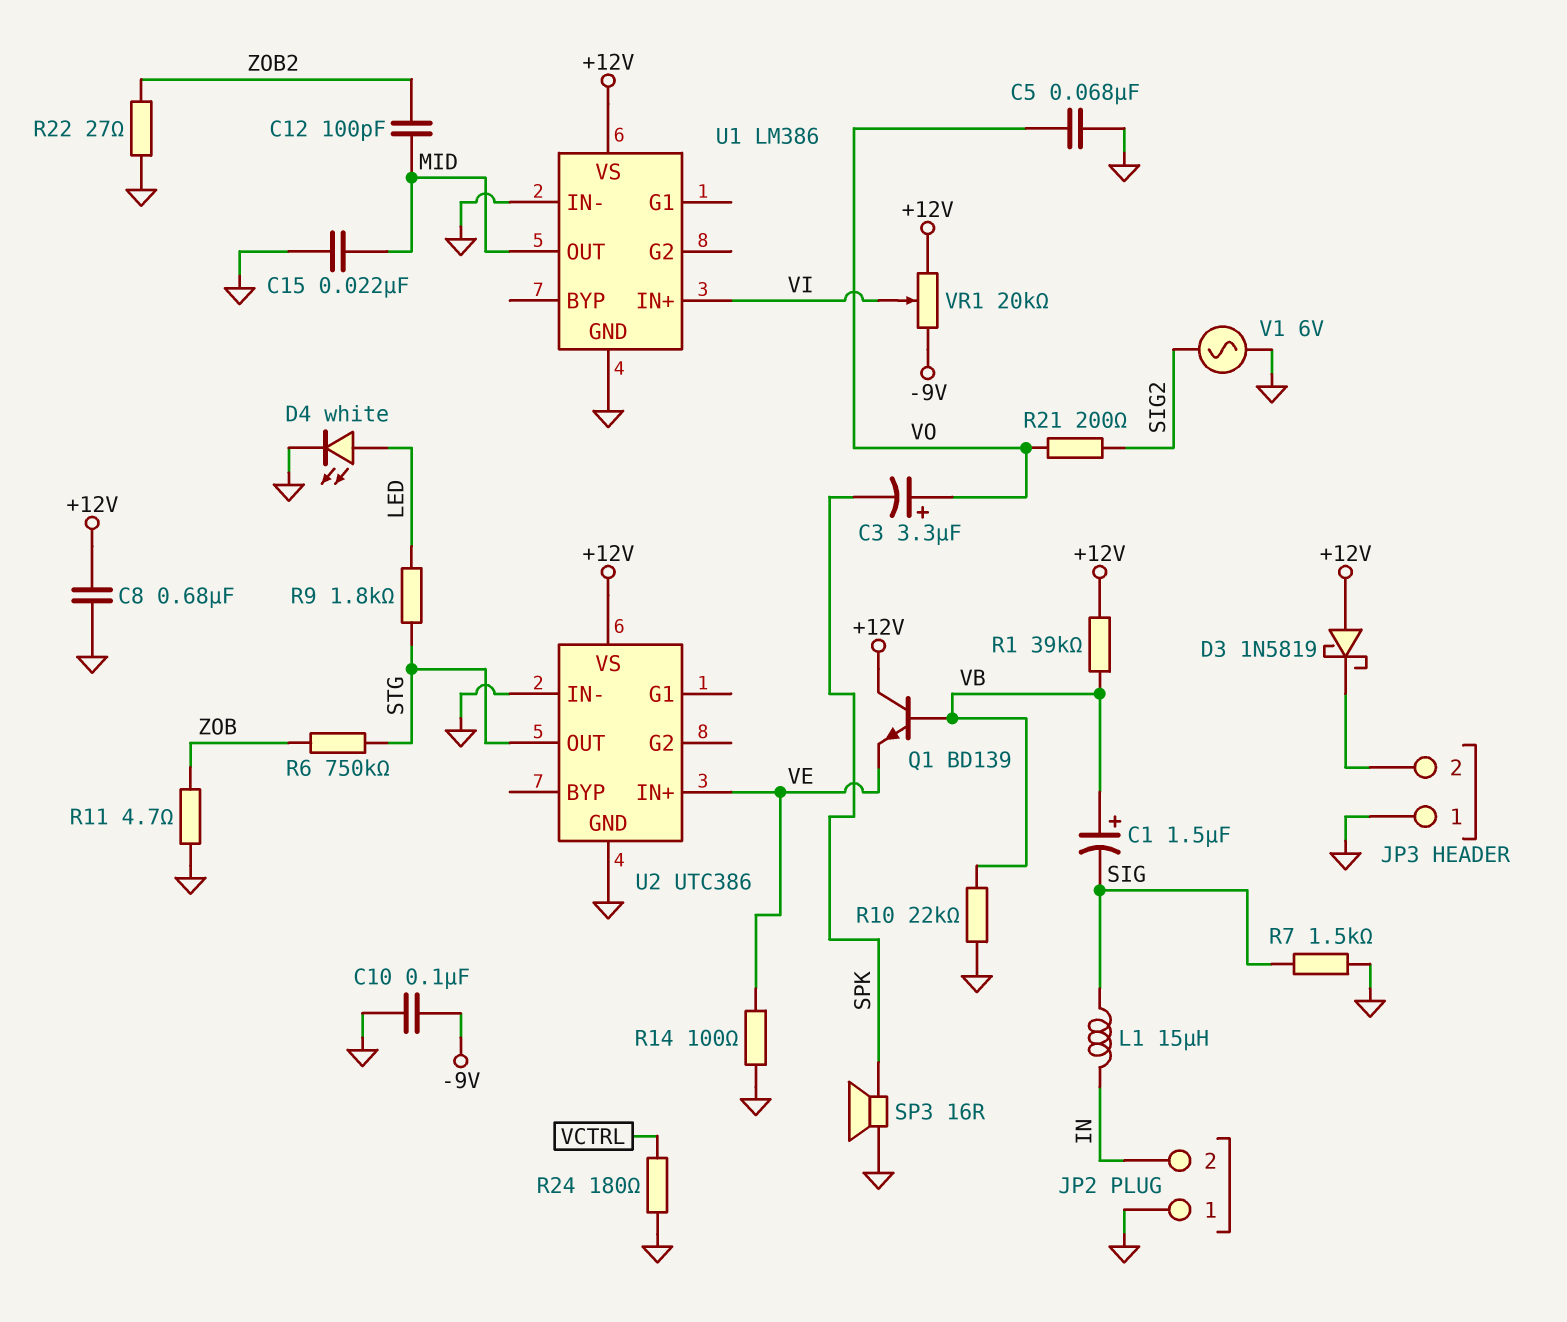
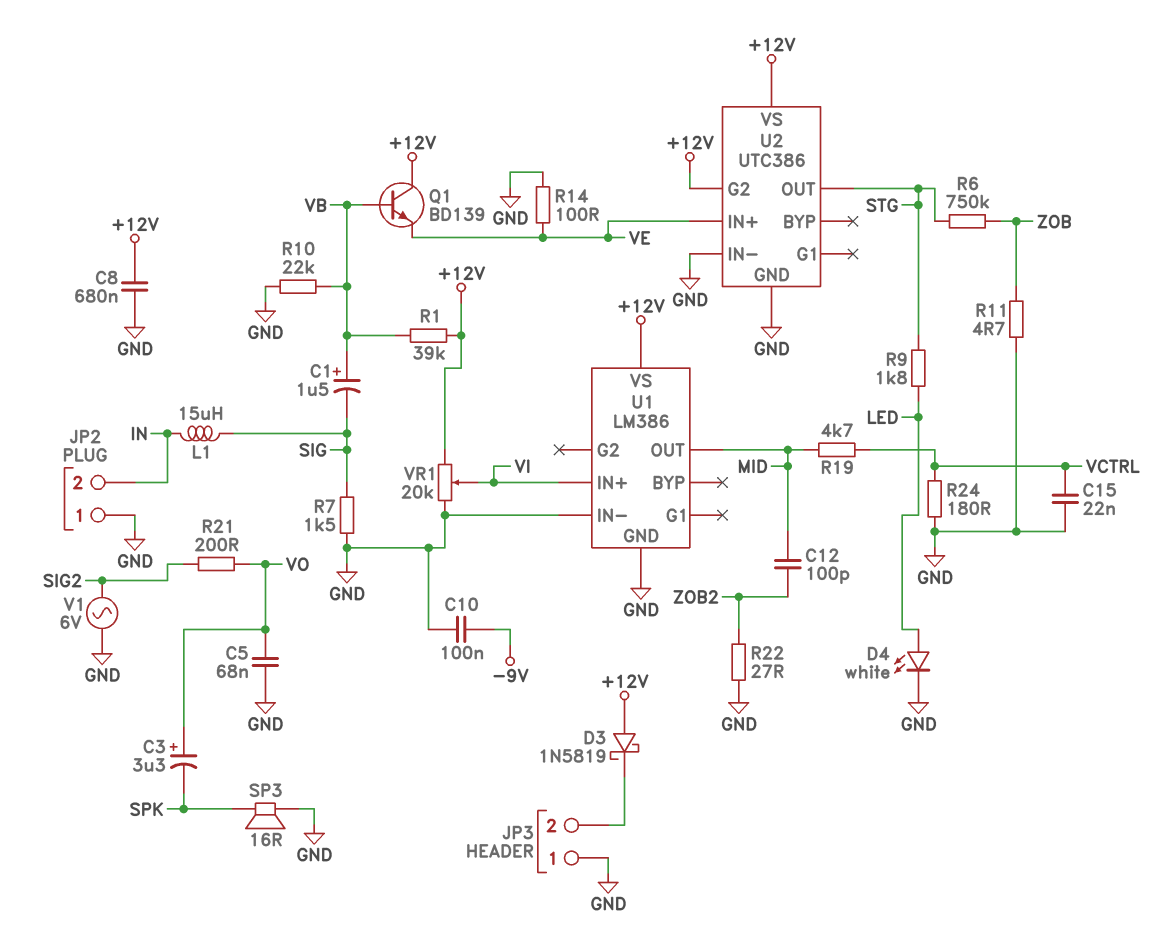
C15: 22nF (GND, MID) -> 22nF (GND, VCTRL)
R19: none -> 4.7k (MID, VCTRL)
U2 pin G2: none -> +12V
VR1: 20k (+12V, -9V, wiper VI) -> 20k (+12V, GND, wiper VI)

